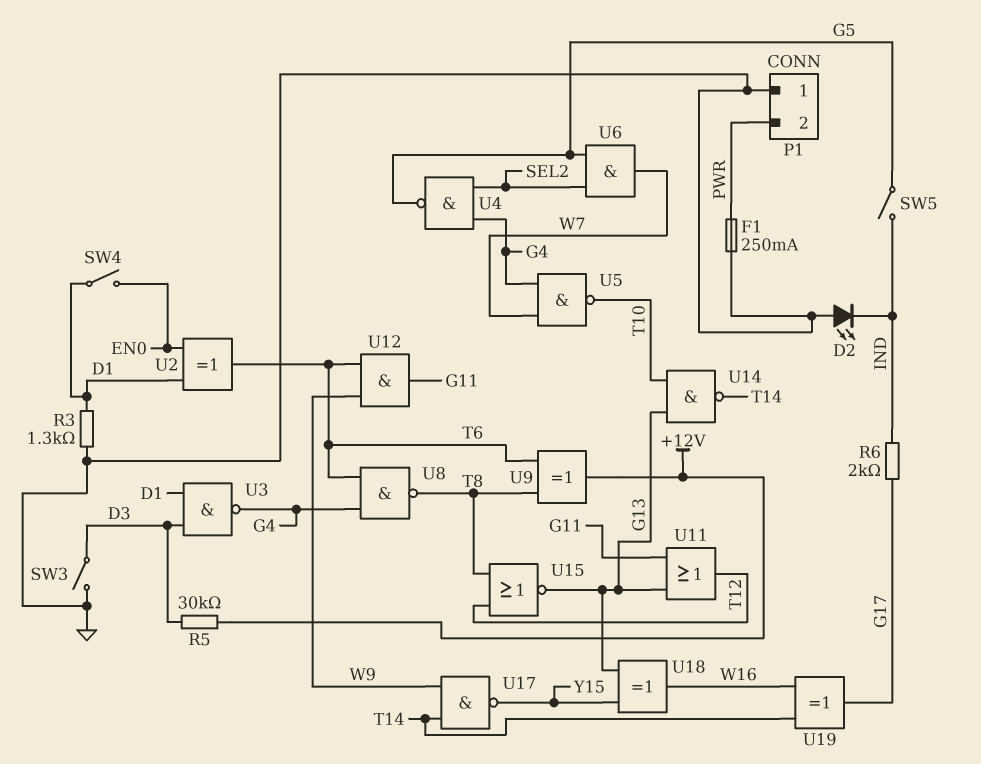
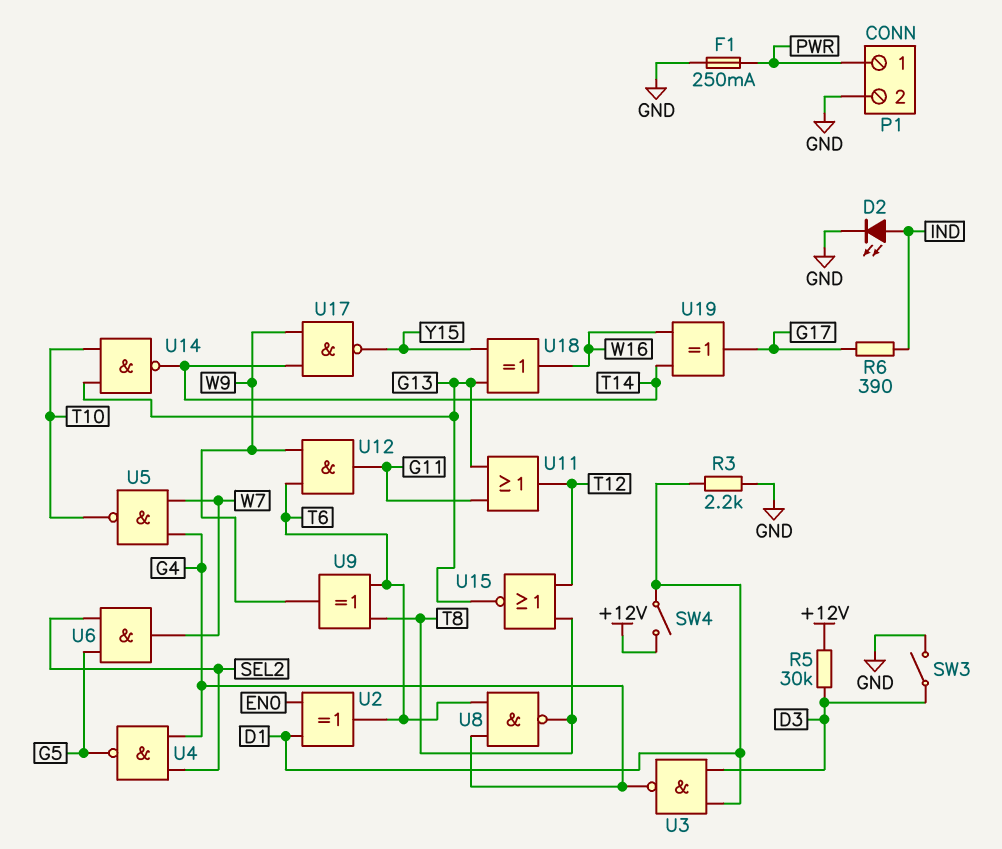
D2: LED (A GND, K IND) -> LED (A IND, K GND)
P1 pin 1: GND -> PWR
P1 pin 2: PWR -> GND
R3: 1.3k (D1, GND) -> 2.2k (D1, GND)
R6: 2k (G17, IND) -> 390 (G17, IND)
SW4: switch (D1, EN0) -> switch (+12V, D1)
SW5: switch (G5, IND) -> none
U9: XOR (in T6, in T8, out +12V) -> XOR (in T6, in T8, out W9)

